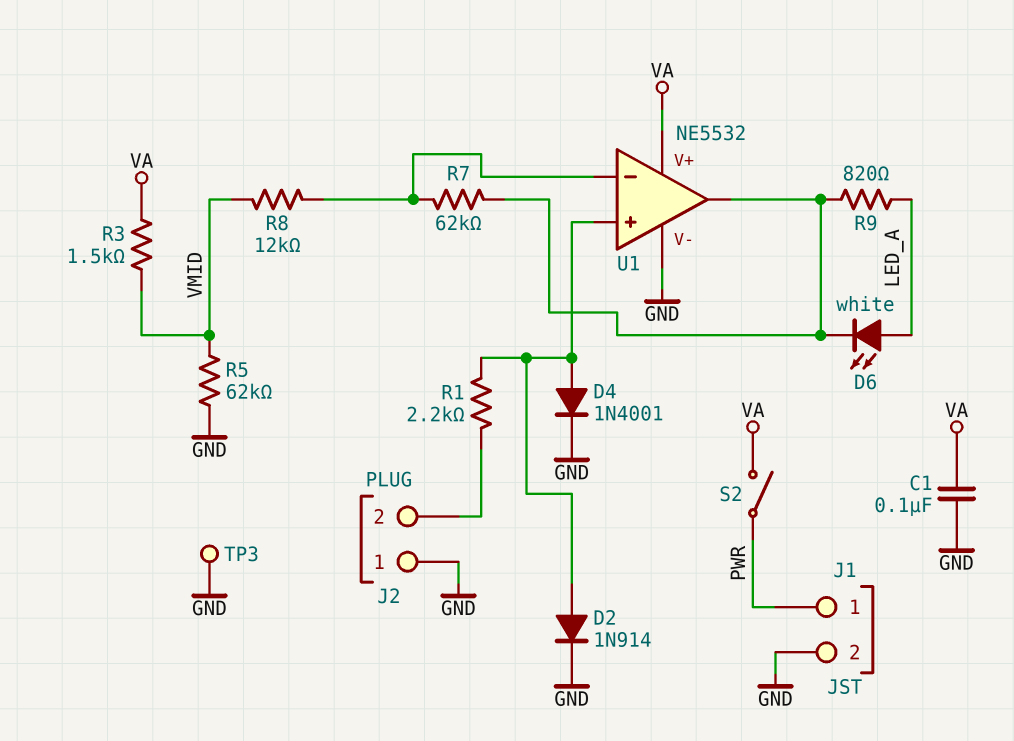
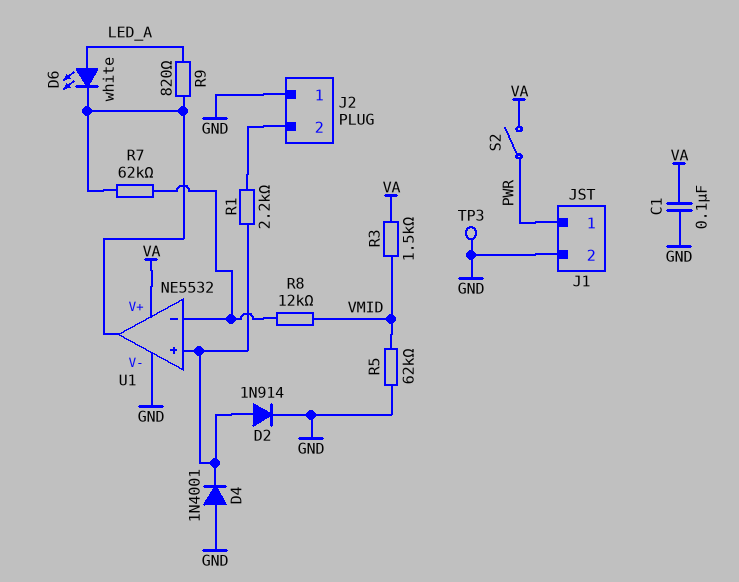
D4: diode 1N4001 (A U1/in+, K GND) -> diode 1N4001 (A GND, K U1/in+)

